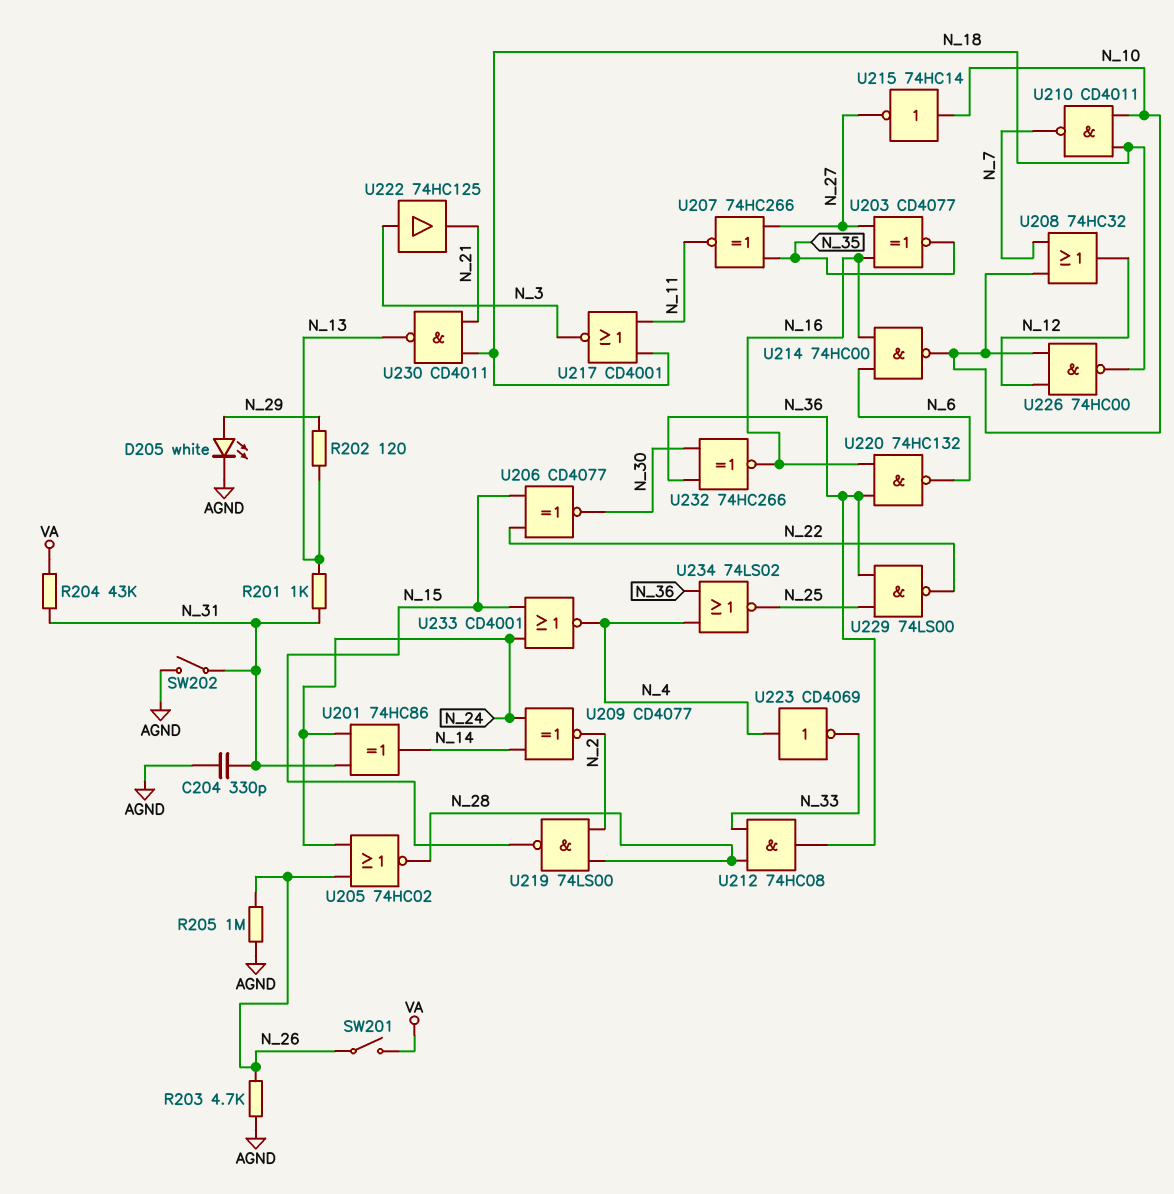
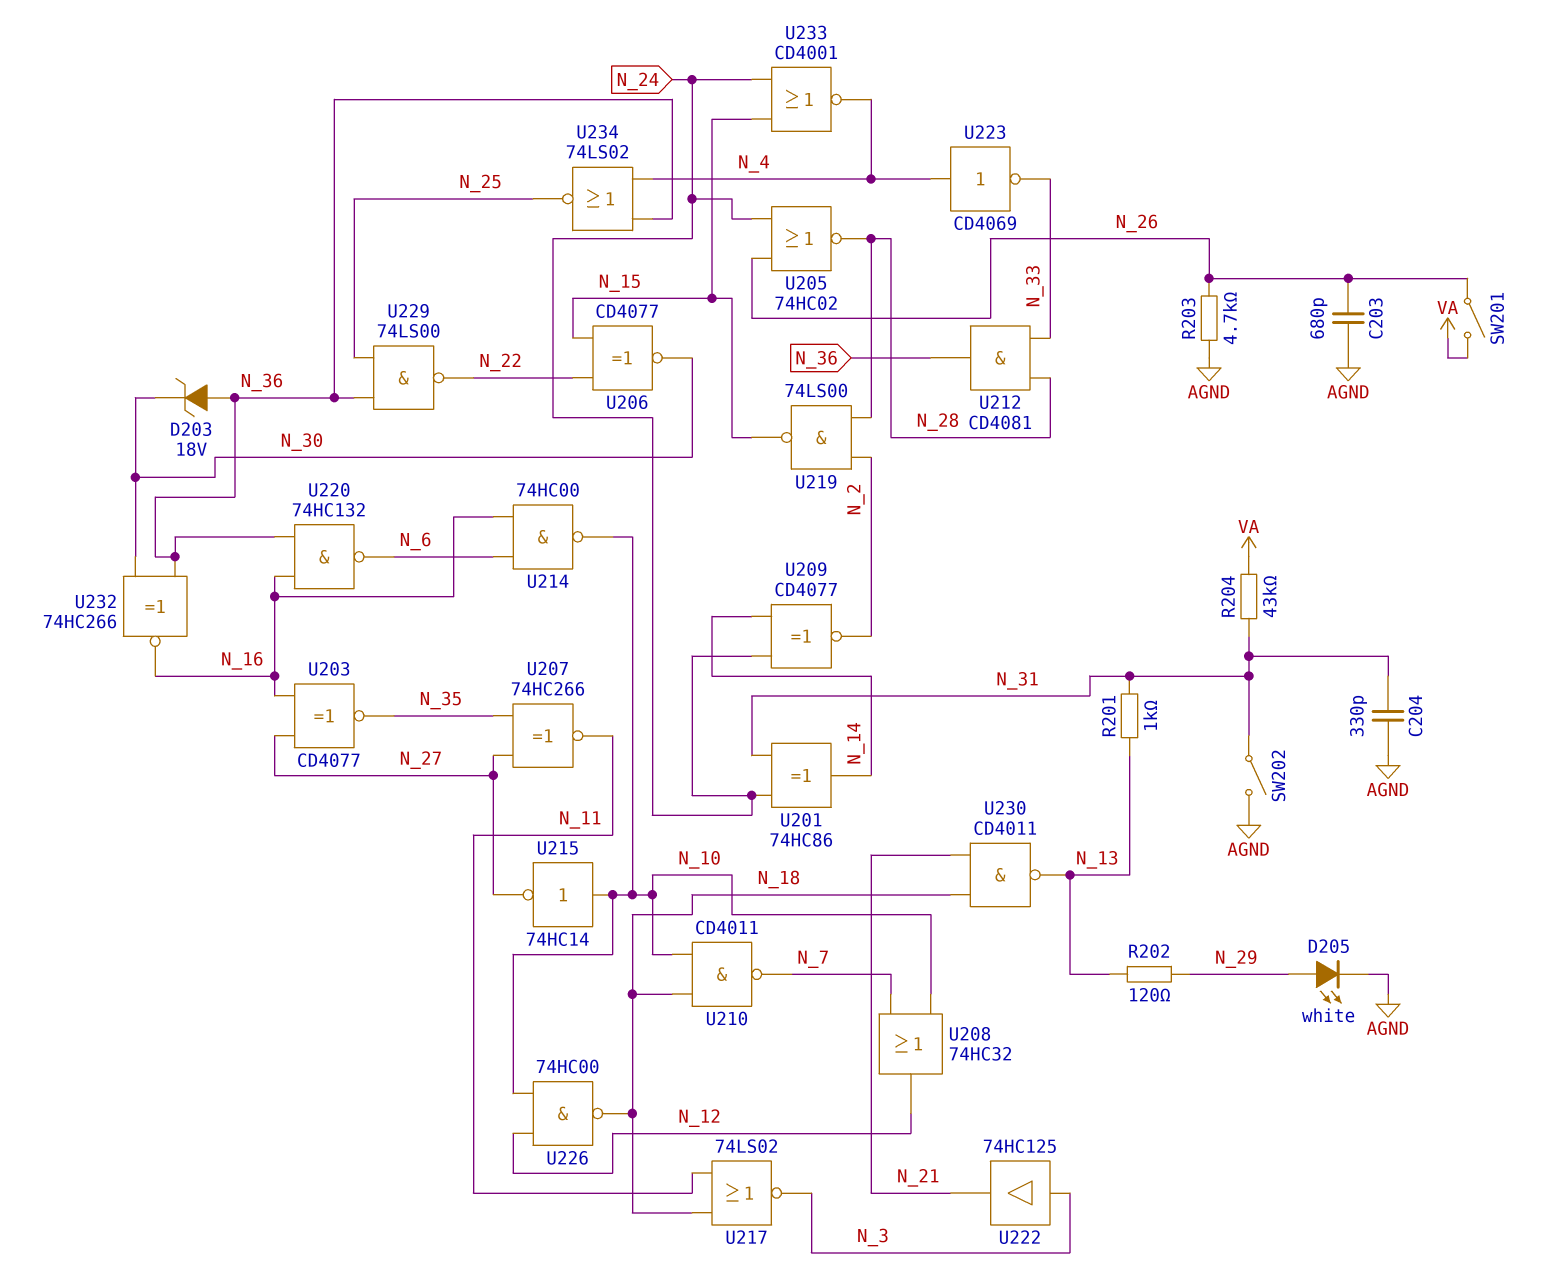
C203: none -> 680pF (AGND, N_26)
D203: none -> zener 18V (A N_36, K N_30)
R205: 1M (AGND, N_26) -> none
U212: AND 74HC08 (in N_28, in N_33, out N_36) -> AND CD4081 (in N_28, in N_33, out N_36)
U217: NOR CD4001 (in N_11, in N_18, out N_3) -> NOR 74LS02 (in N_11, in N_18, out N_3)

